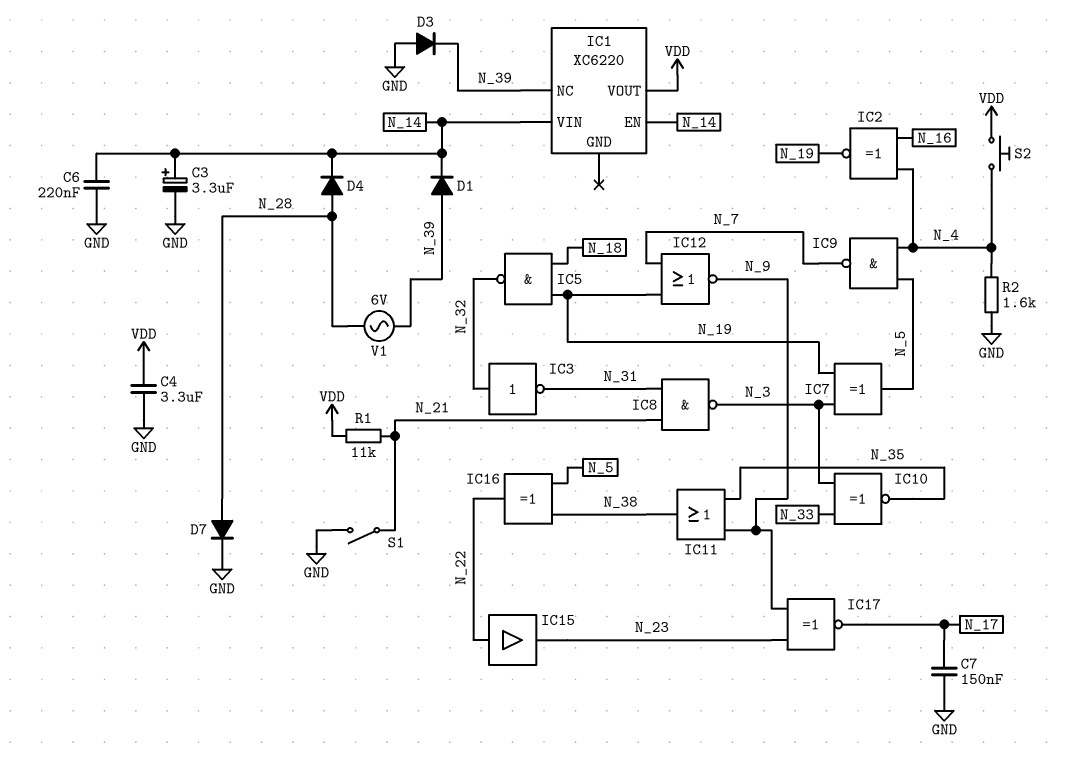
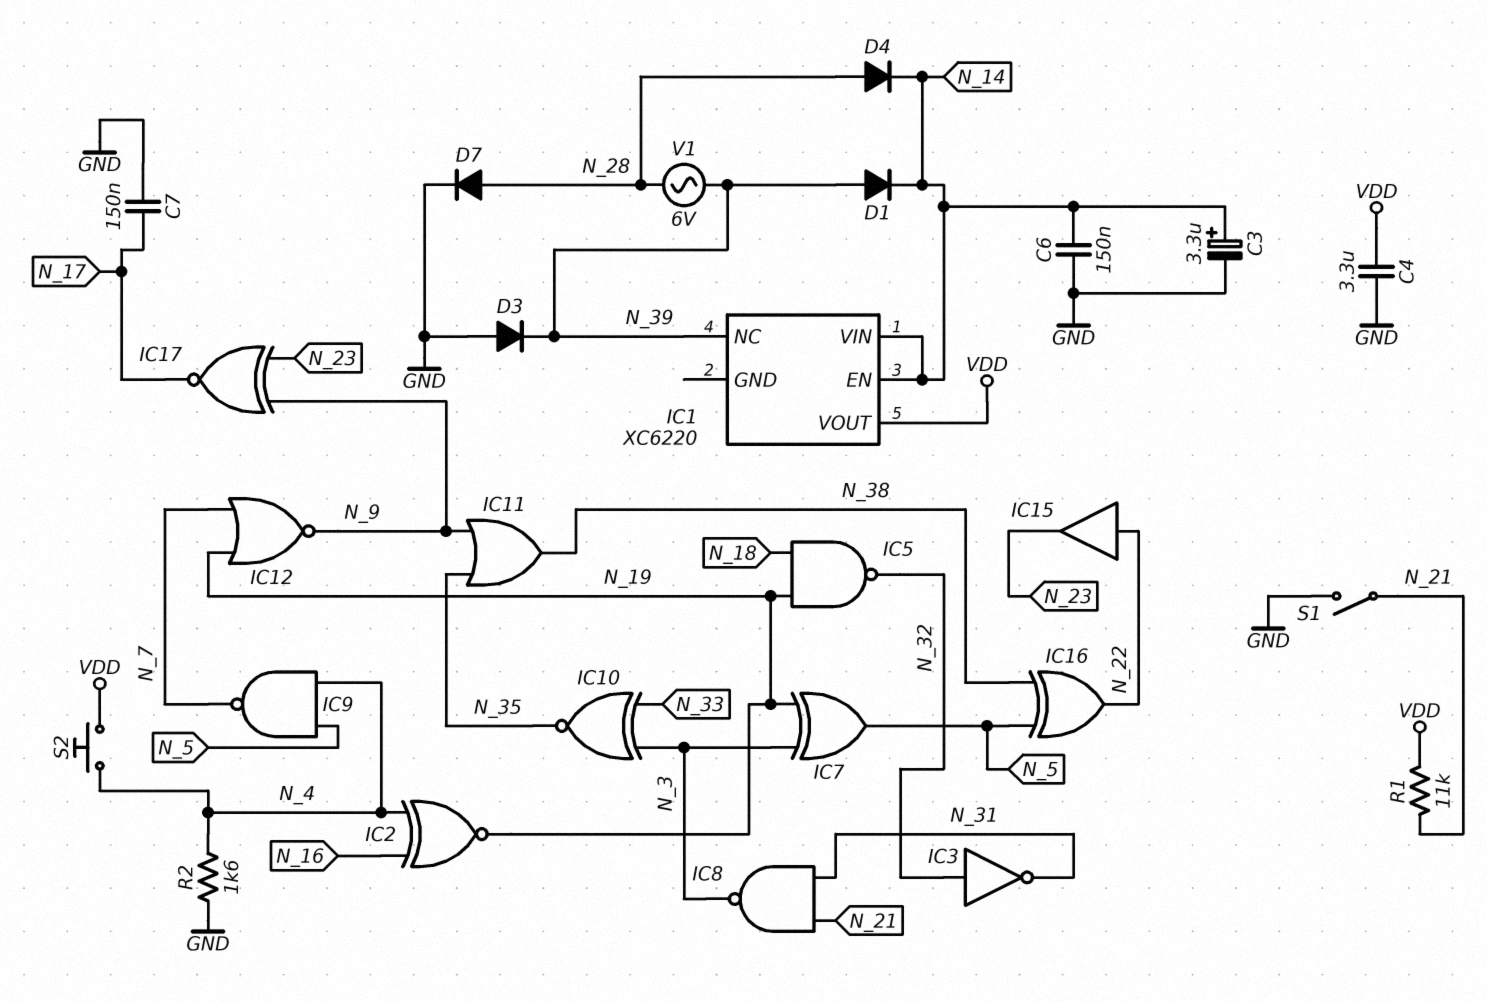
C6: 220nF (GND, N_14) -> 150nF (GND, N_14)

